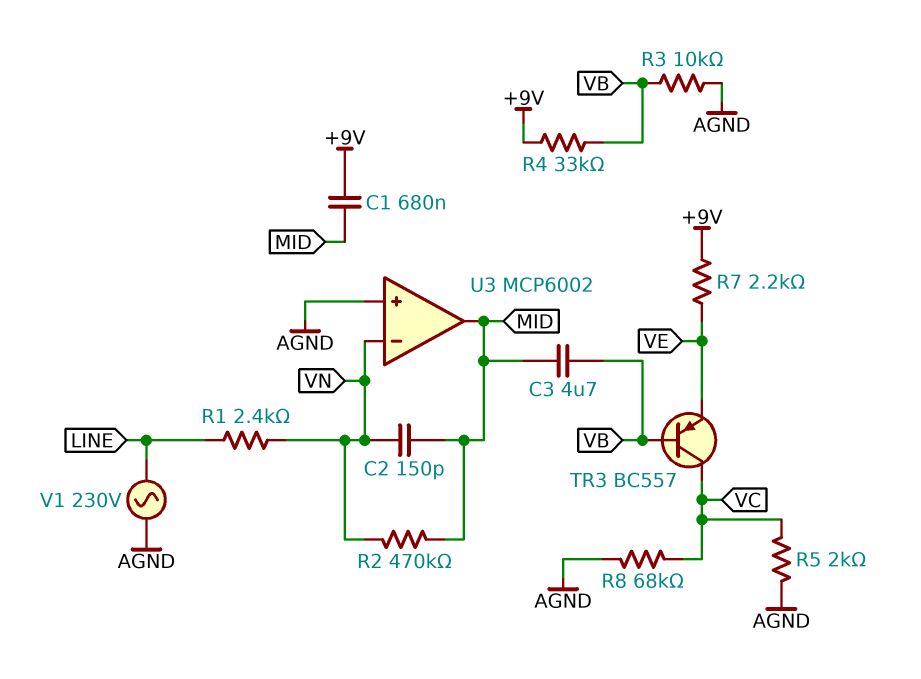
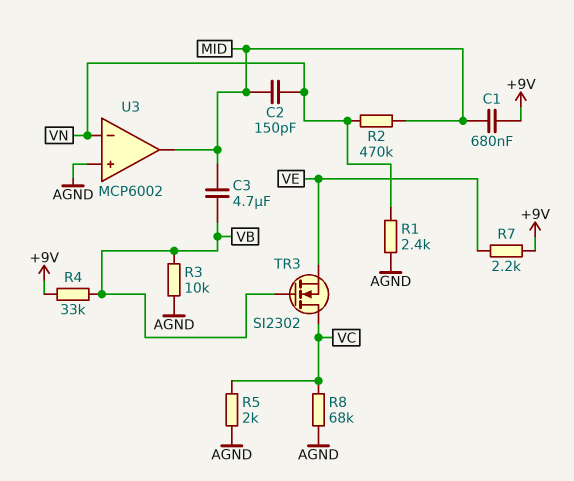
R1: 2.4k (LINE, VN) -> 2.4k (AGND, VN)
TR3: PNP BC557 (B VB, C VC, E VE) -> NMOS SI2302 (G VB, D VC, S VE)
V1: AC 230V (AGND, LINE) -> none

